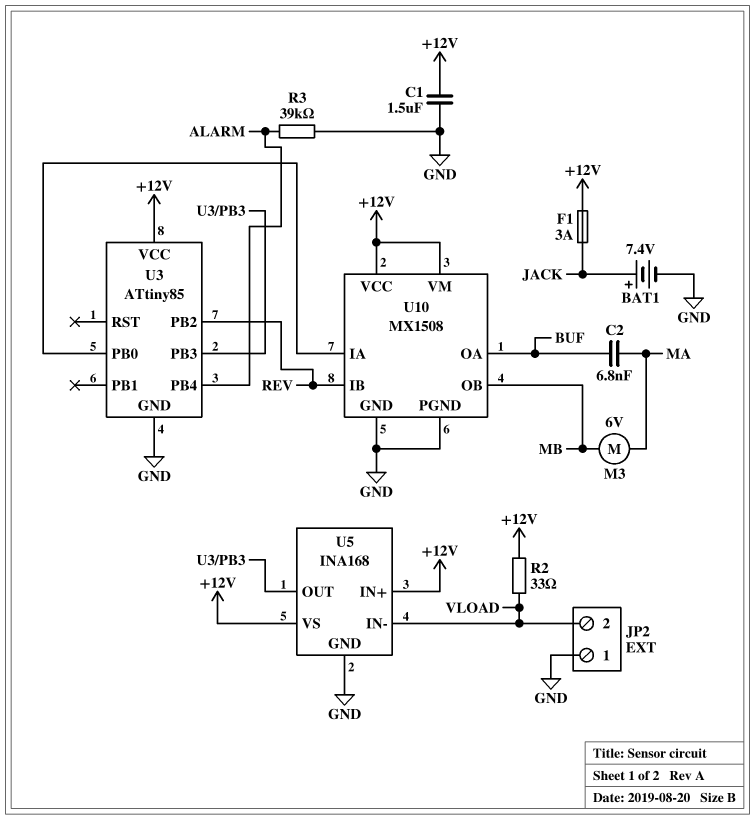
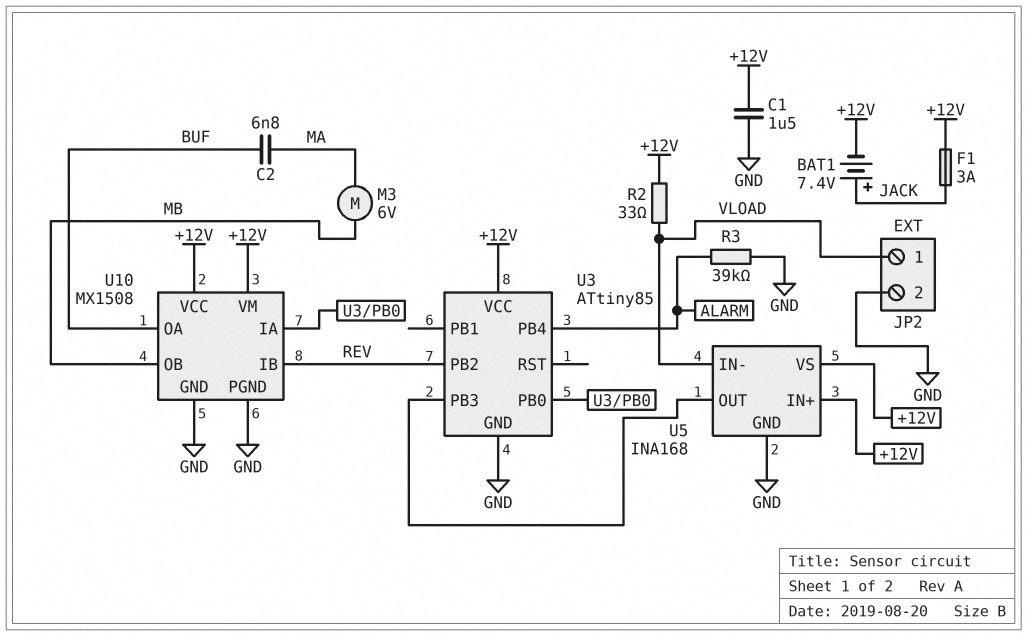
BAT1: 7.4V (plus JACK, minus GND) -> 7.4V (plus JACK, minus +12V)
JP2 pin 1: GND -> VLOAD
JP2 pin 2: VLOAD -> GND

